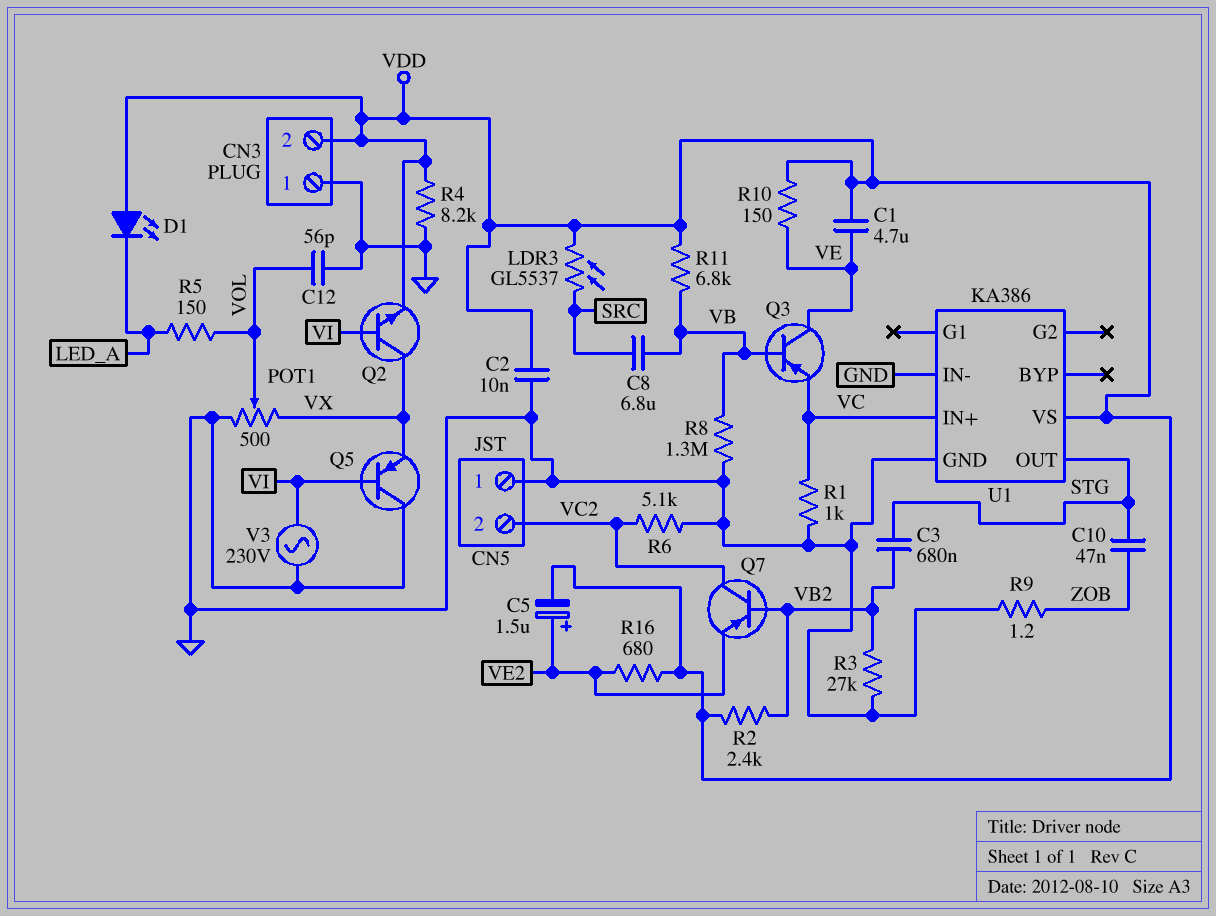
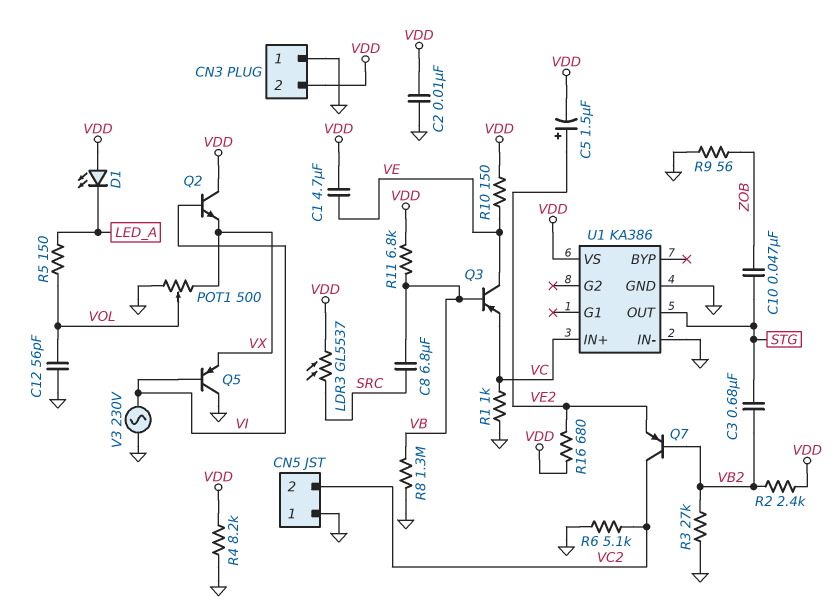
Q2: NPN (B VI, C VX, E VDD) -> NPN (B VI, C VDD, E VX)
R9: 1.2 (GND, ZOB) -> 56 (GND, ZOB)

